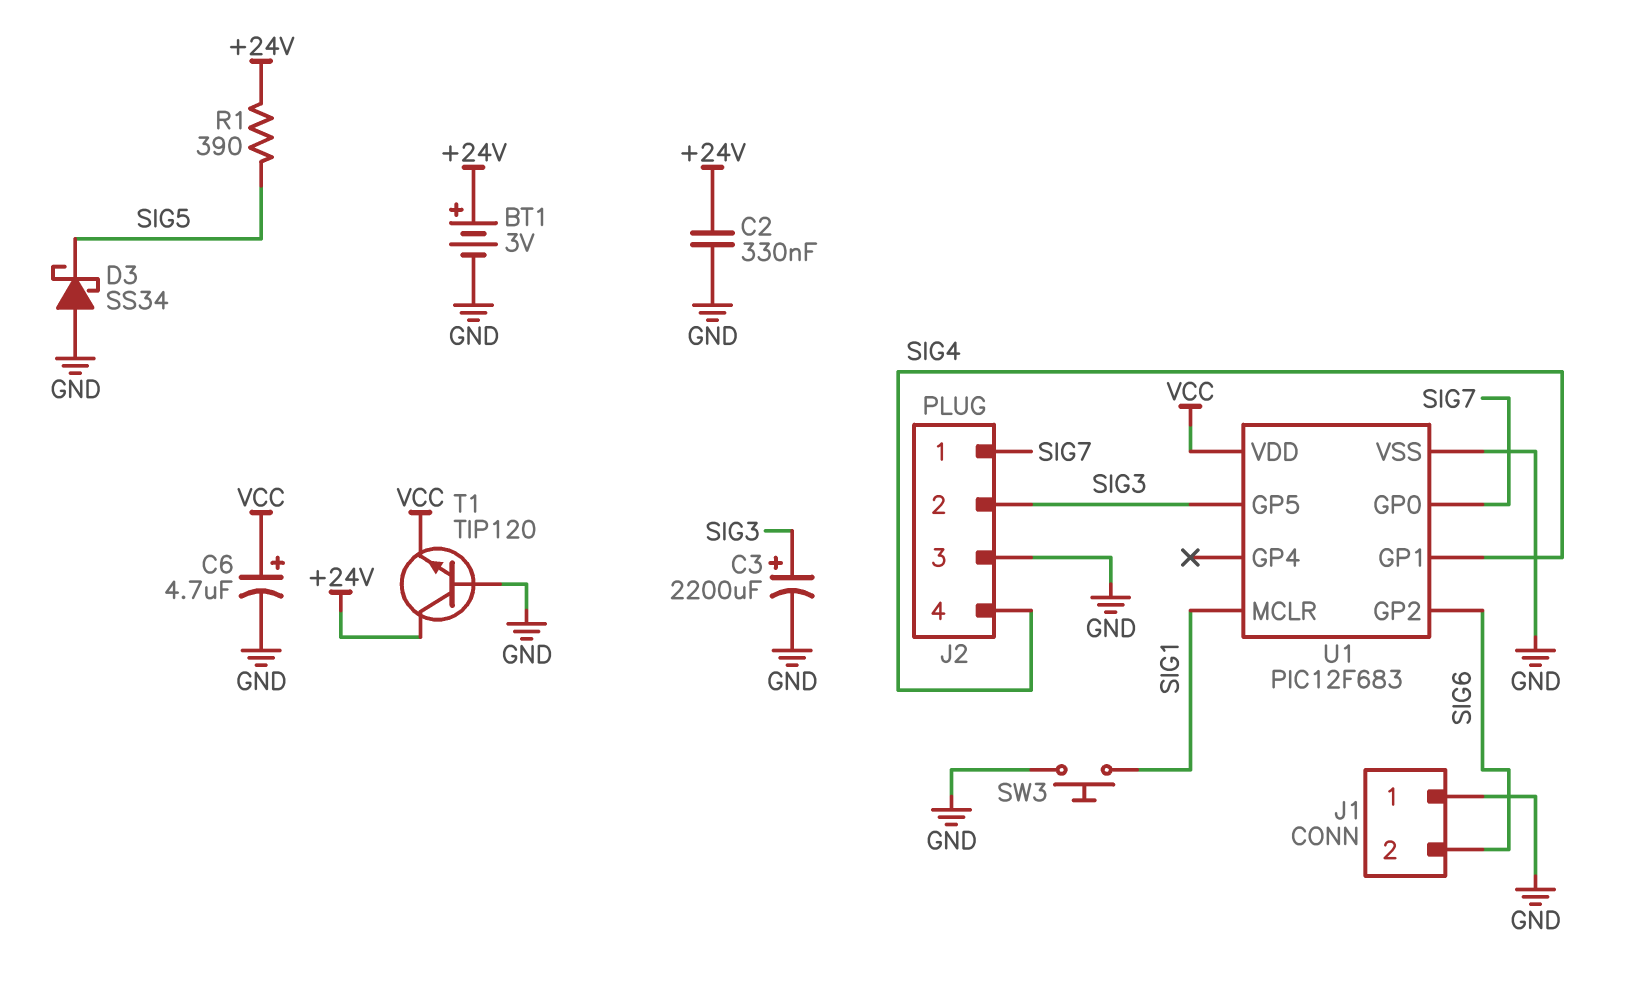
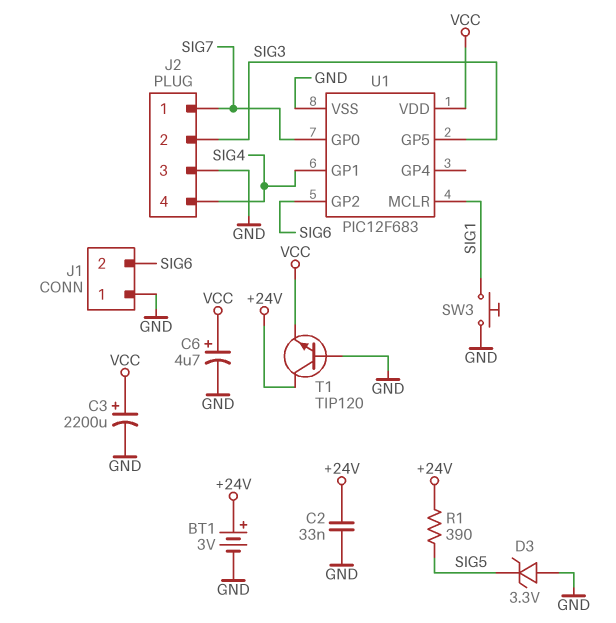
C2: 330nF (+24V, GND) -> 33nF (+24V, GND)
C3: 2200uF (plus SIG3, minus GND) -> 2200uF (plus VCC, minus GND)
D3: schottky SS34 (A GND, K SIG5) -> zener 3.3V (A GND, K SIG5)

